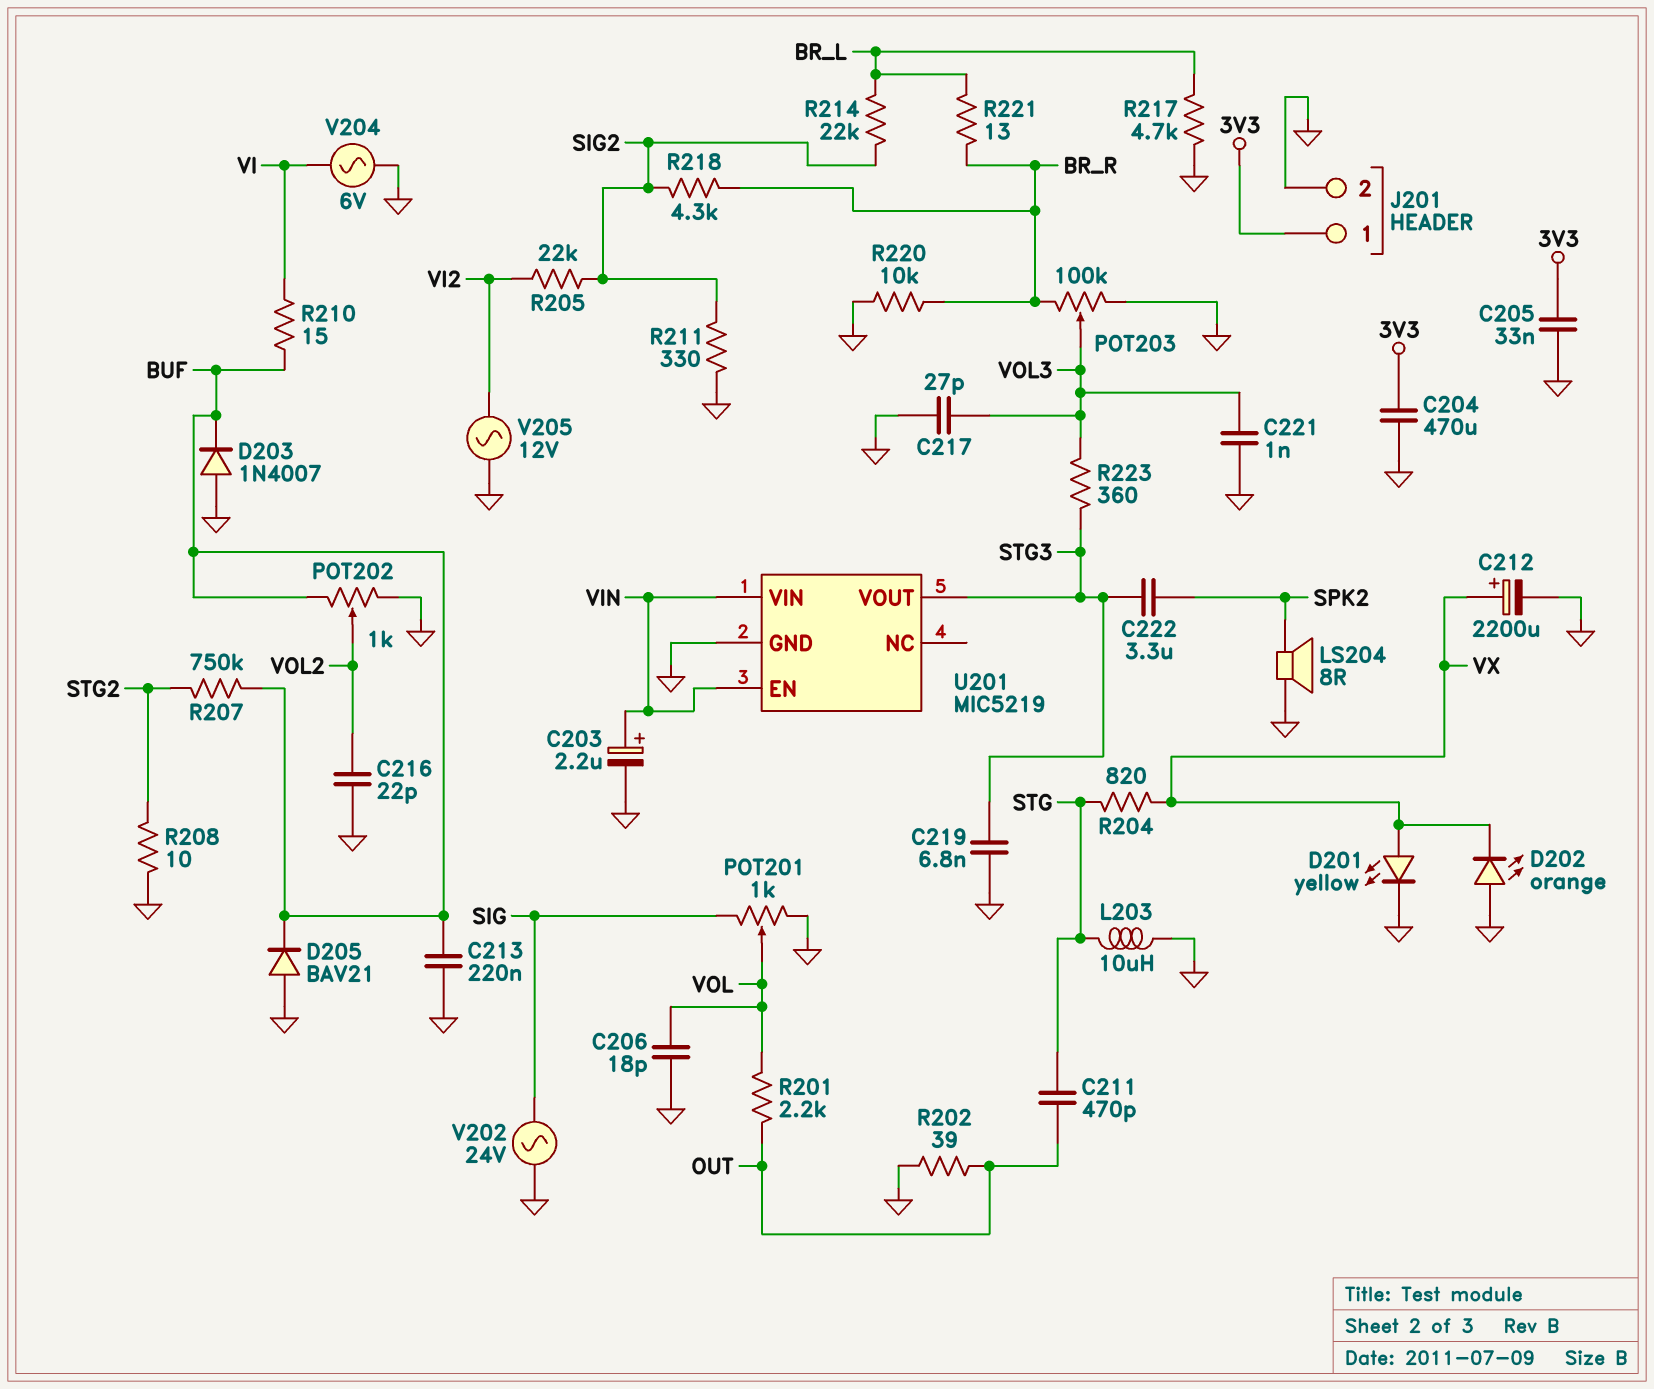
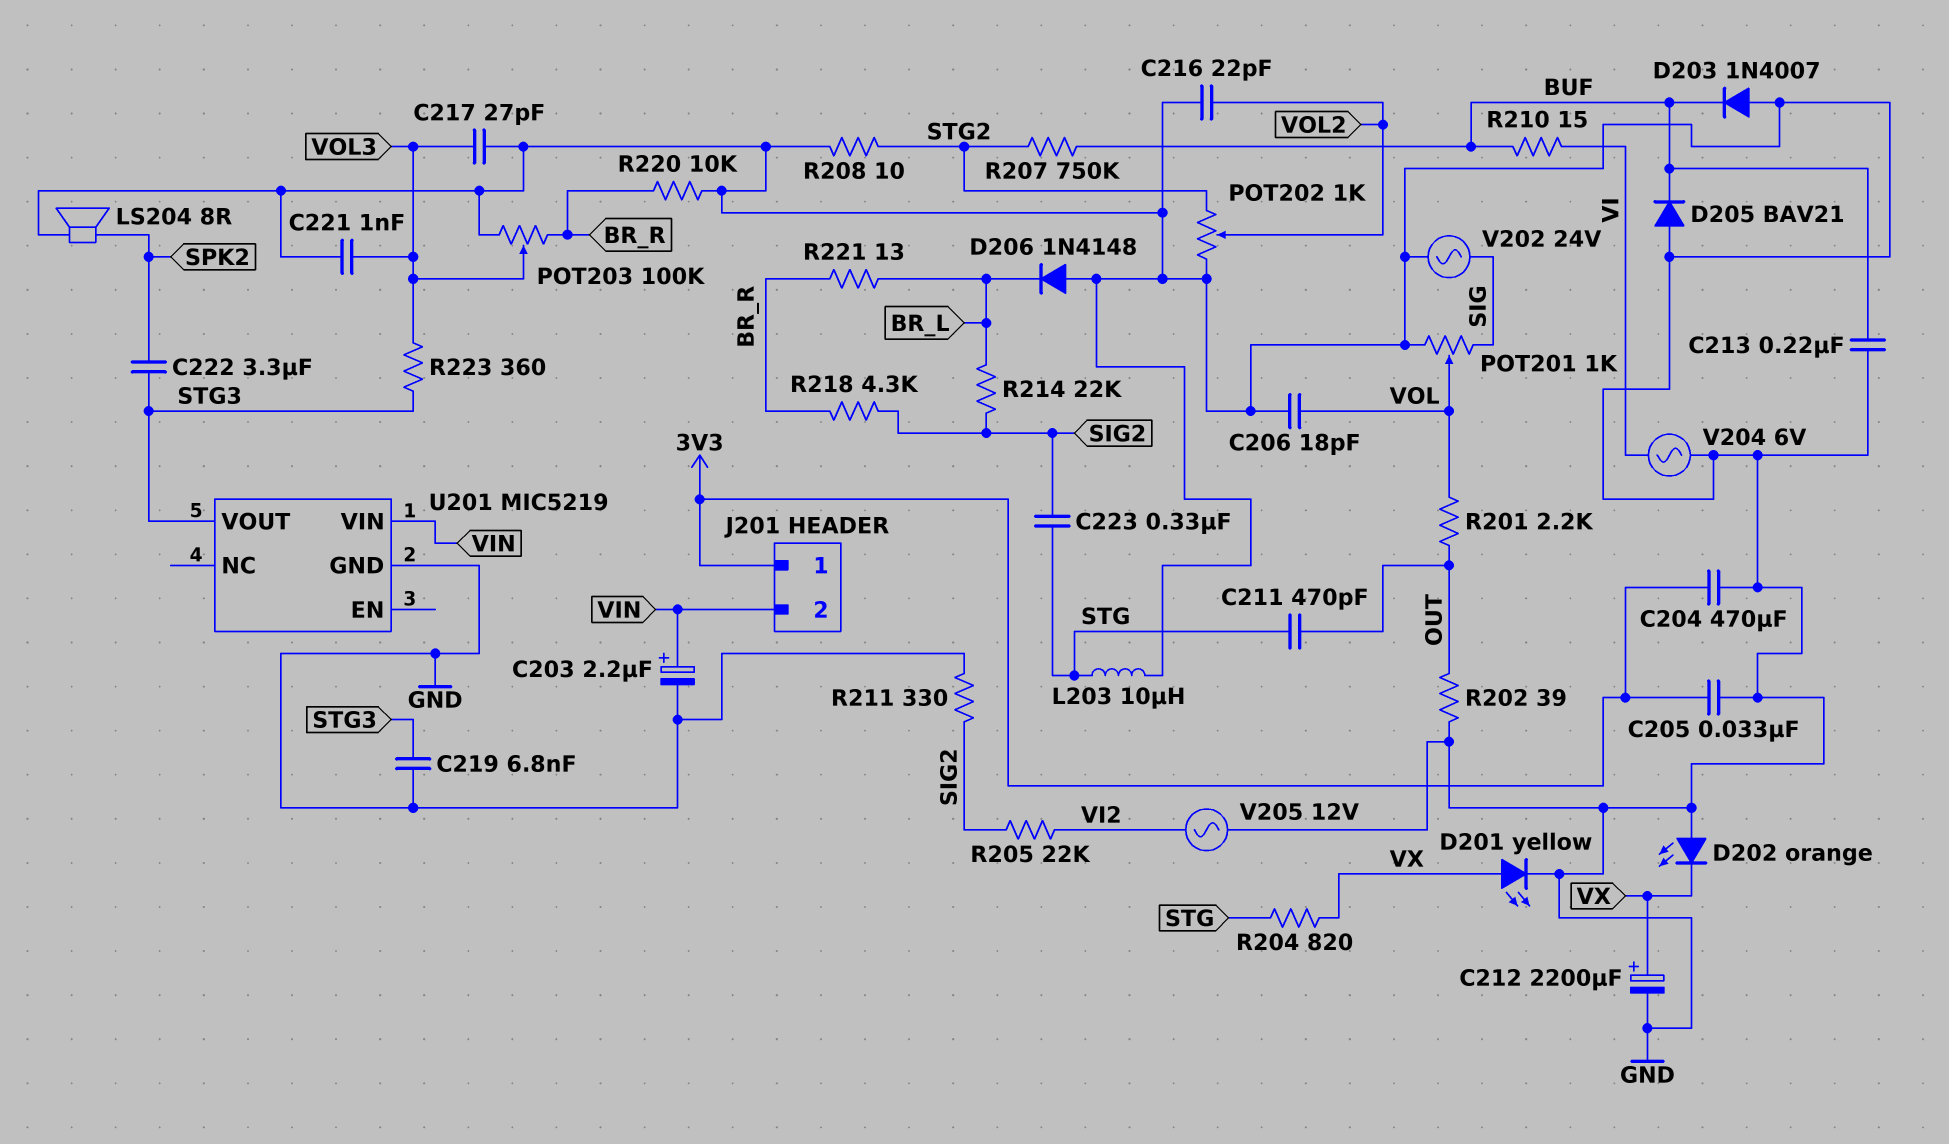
C223: none -> 330nF (SIG2, STG)
D206: none -> diode 1N4148 (A GND, K BR_L)
J201 pin 2: GND -> VIN
POT202: 1k (BUF, GND, wiper VOL2) -> 1k (GND, STG2, wiper VOL2)
R217: 4.7k (BR_L, GND) -> none
U201 pin EN: VIN -> none

